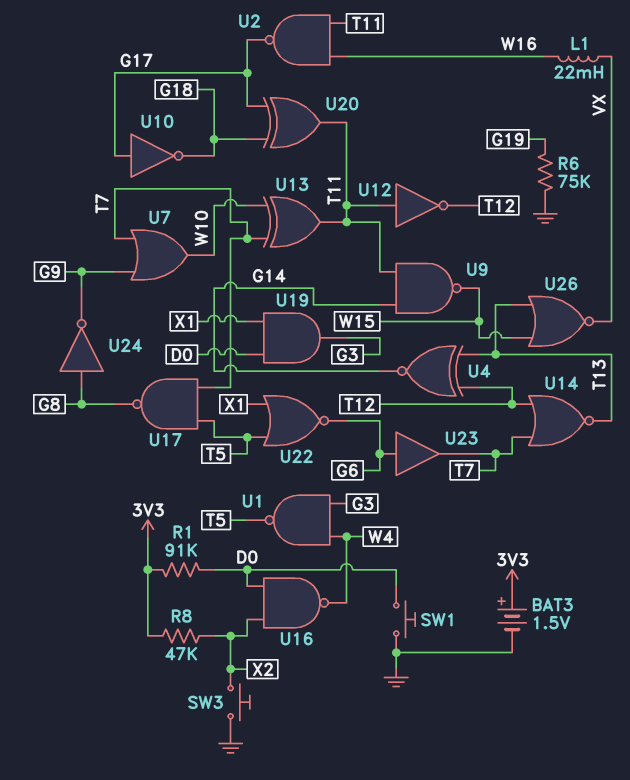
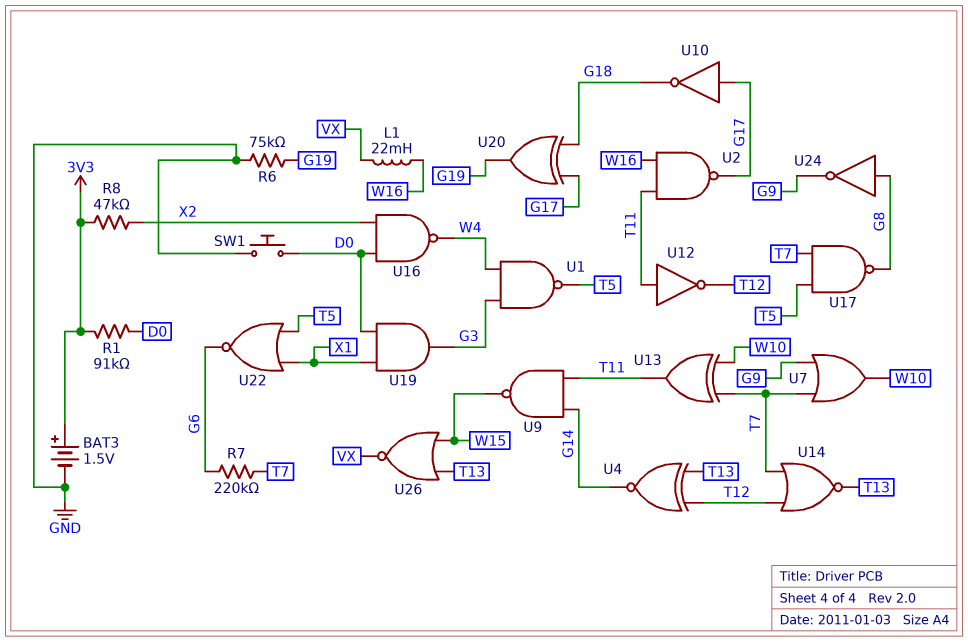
R7: none -> 220k (G6, T7)
SW3: button (GND, X2) -> none
U20: XOR (in G17, in G18, out T11) -> XOR (in G17, in G18, out G19)
U23: buffer (in G6, out T7) -> none

